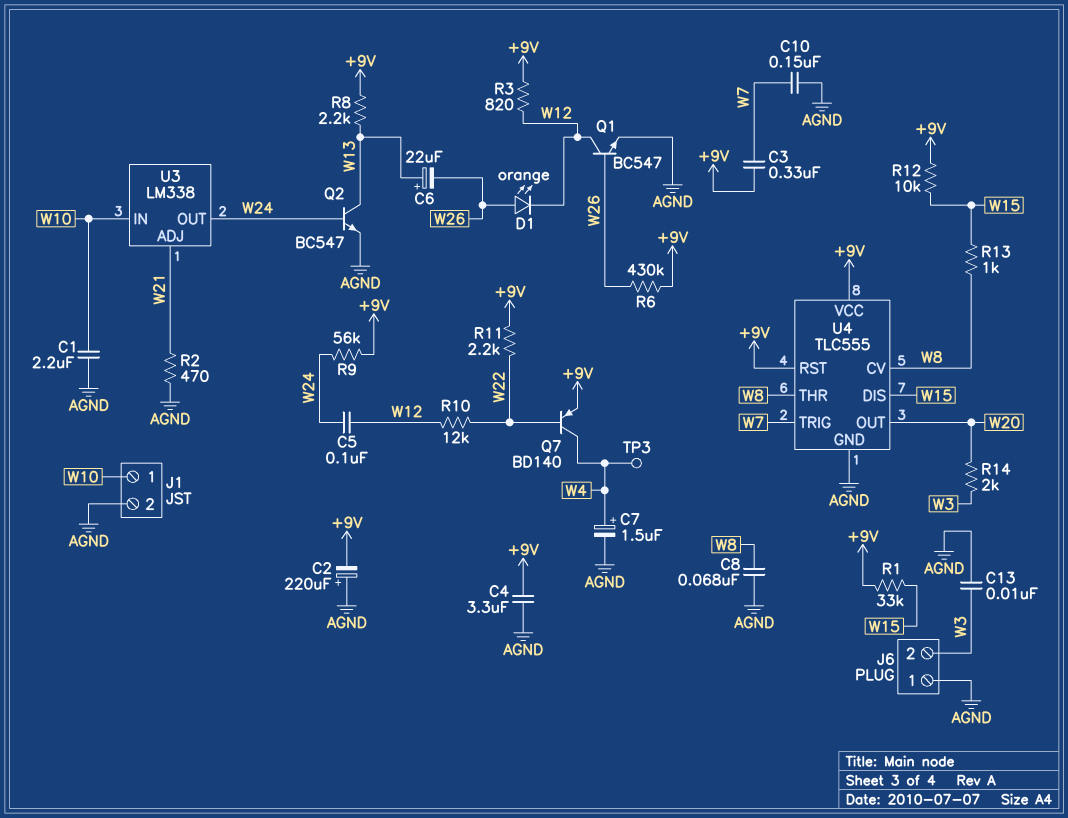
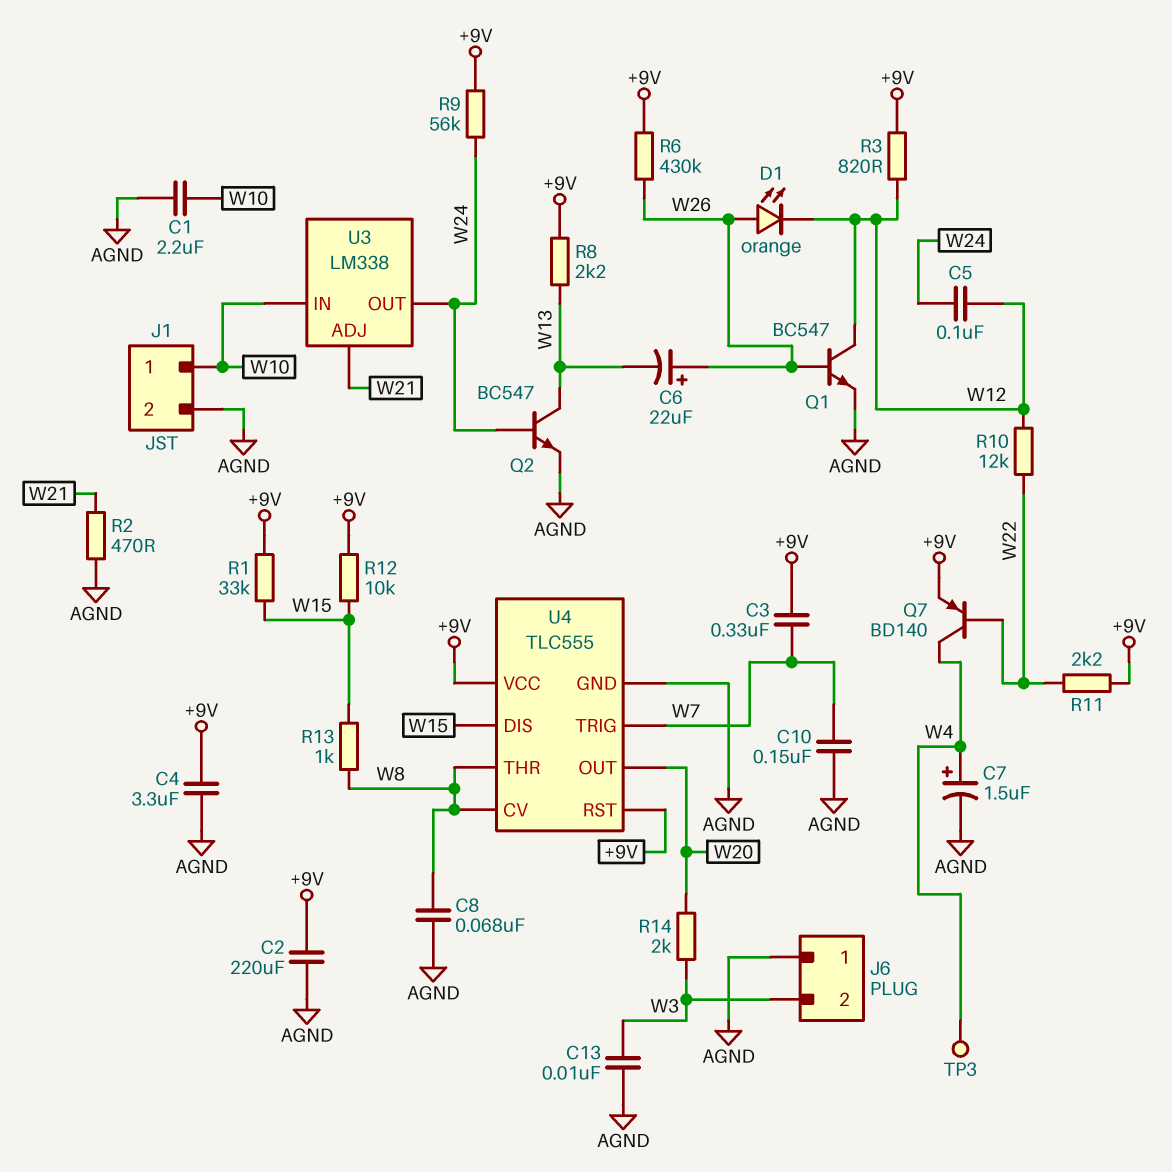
C2: 220uF (plus AGND, minus +9V) -> 220uF (+9V, AGND)
C6: 22uF (plus W13, minus W26) -> 22uF (plus W26, minus W13)

